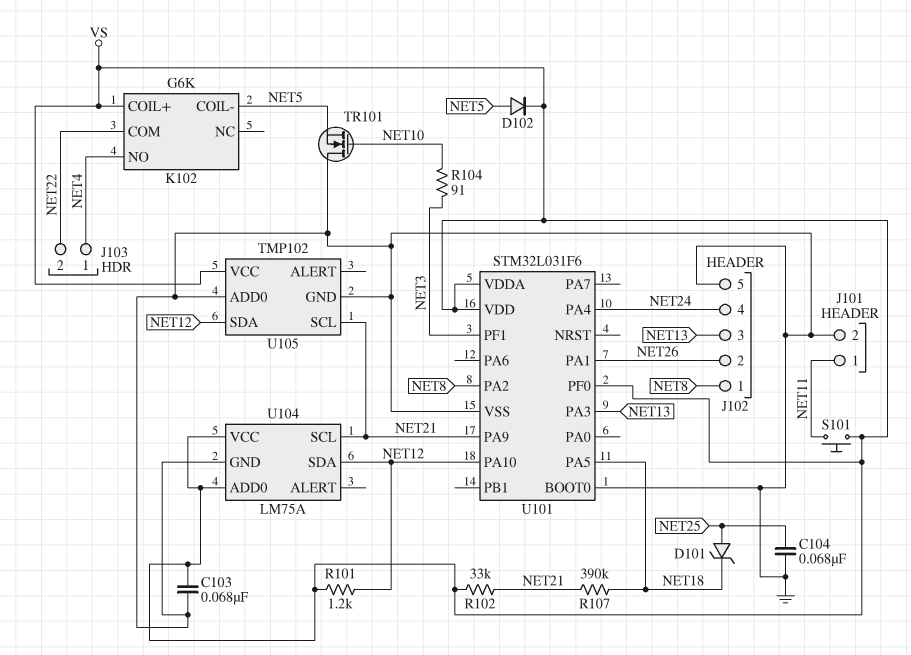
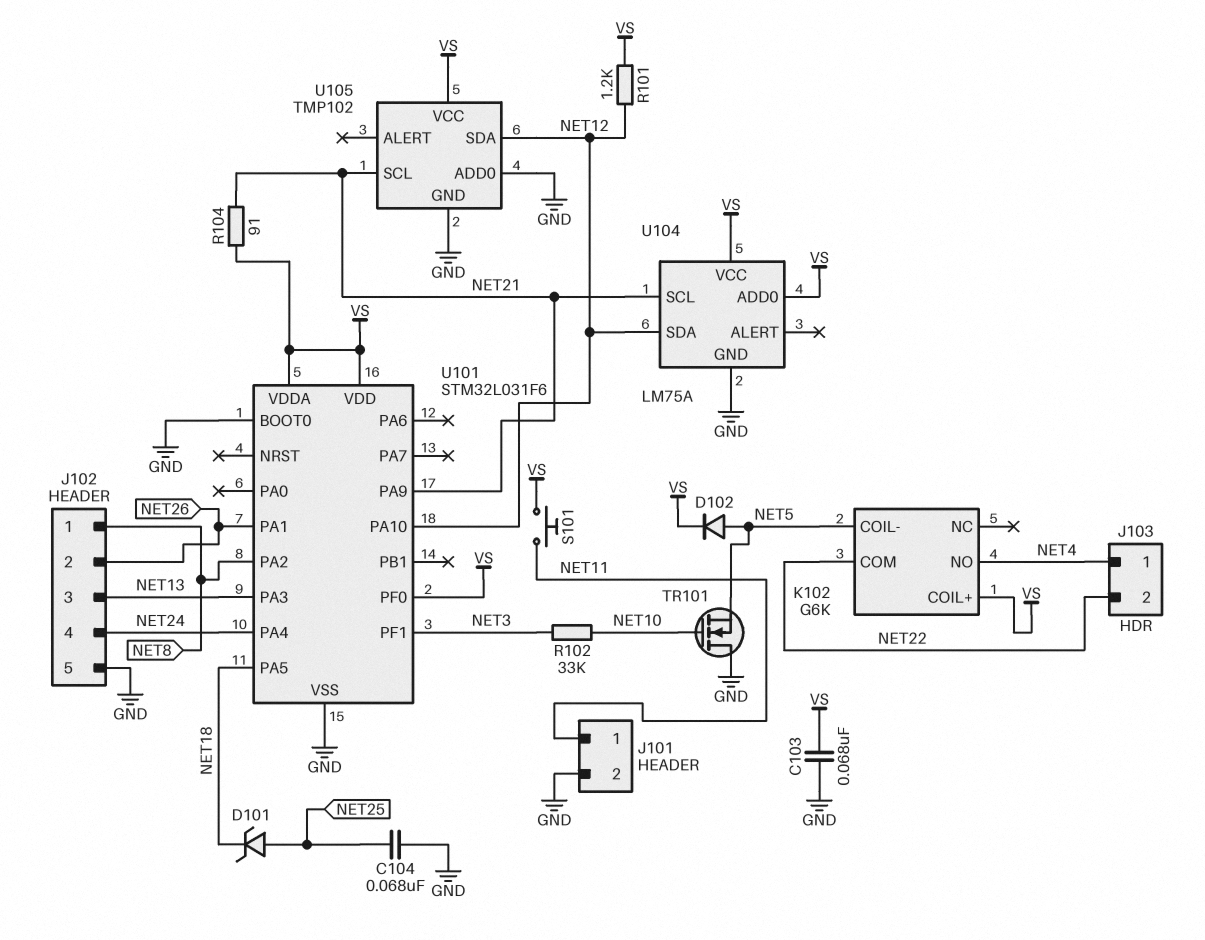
R102: 33k (NET21, VS) -> 33k (NET3, NET10)
R104: 91 (NET3, NET10) -> 91 (NET21, VS)
R107: 390k (NET18, NET21) -> none

